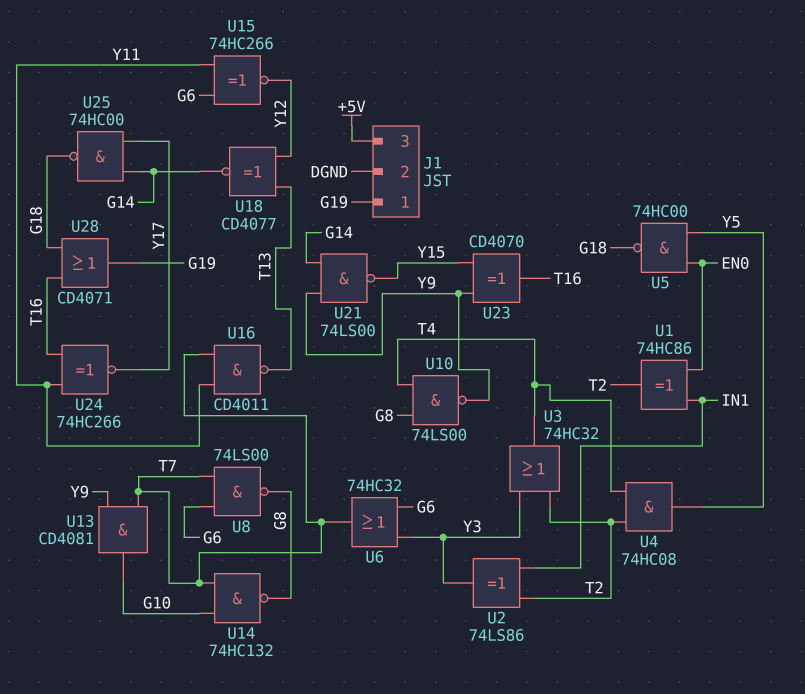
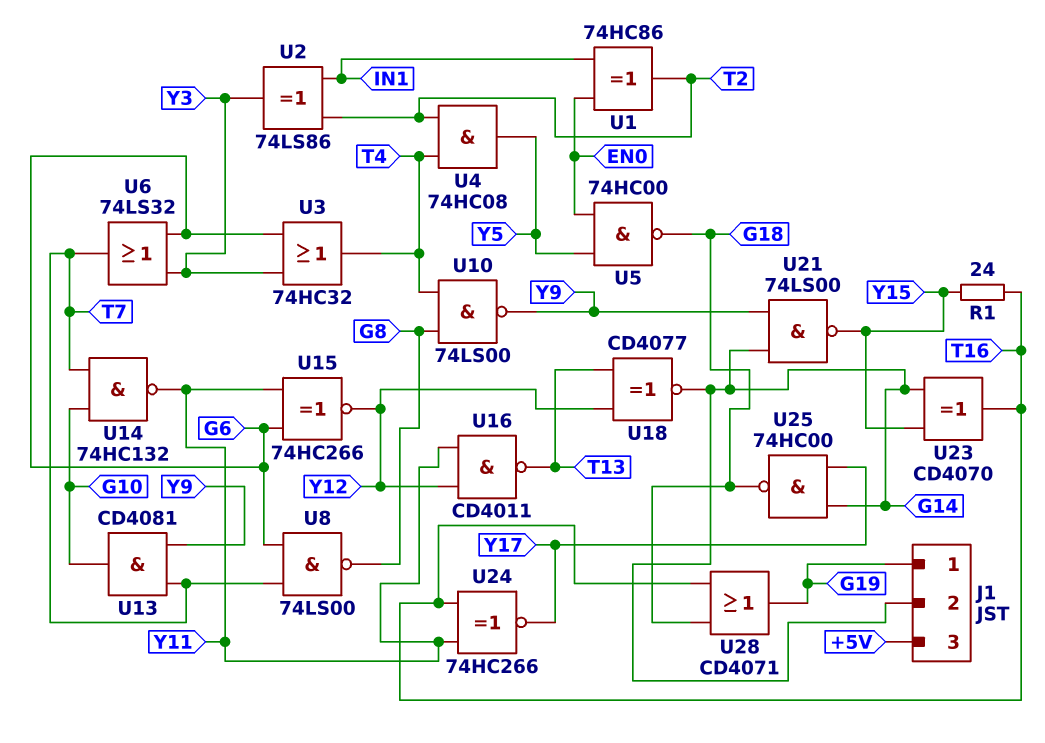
J1 pin 2: DGND -> G14
R1: none -> 24 (T16, Y15)
U3: OR 74HC32 (in T2, in Y3, out T4) -> OR 74HC32 (in G6, in Y3, out T4)
U6: OR 74HC32 (in G6, in Y3, out T7) -> OR 74LS32 (in G6, in Y3, out T7)
U14: NAND 74HC132 (in G10, in T7, out G8) -> NAND 74HC132 (in G10, in T7, out Y11)
U16: NAND CD4011 (in T7, in Y11, out T13) -> NAND CD4011 (in Y11, in Y12, out T13)
U23: XOR CD4070 (in Y9, in Y15, out T16) -> XOR CD4070 (in G14, in Y15, out T16)

